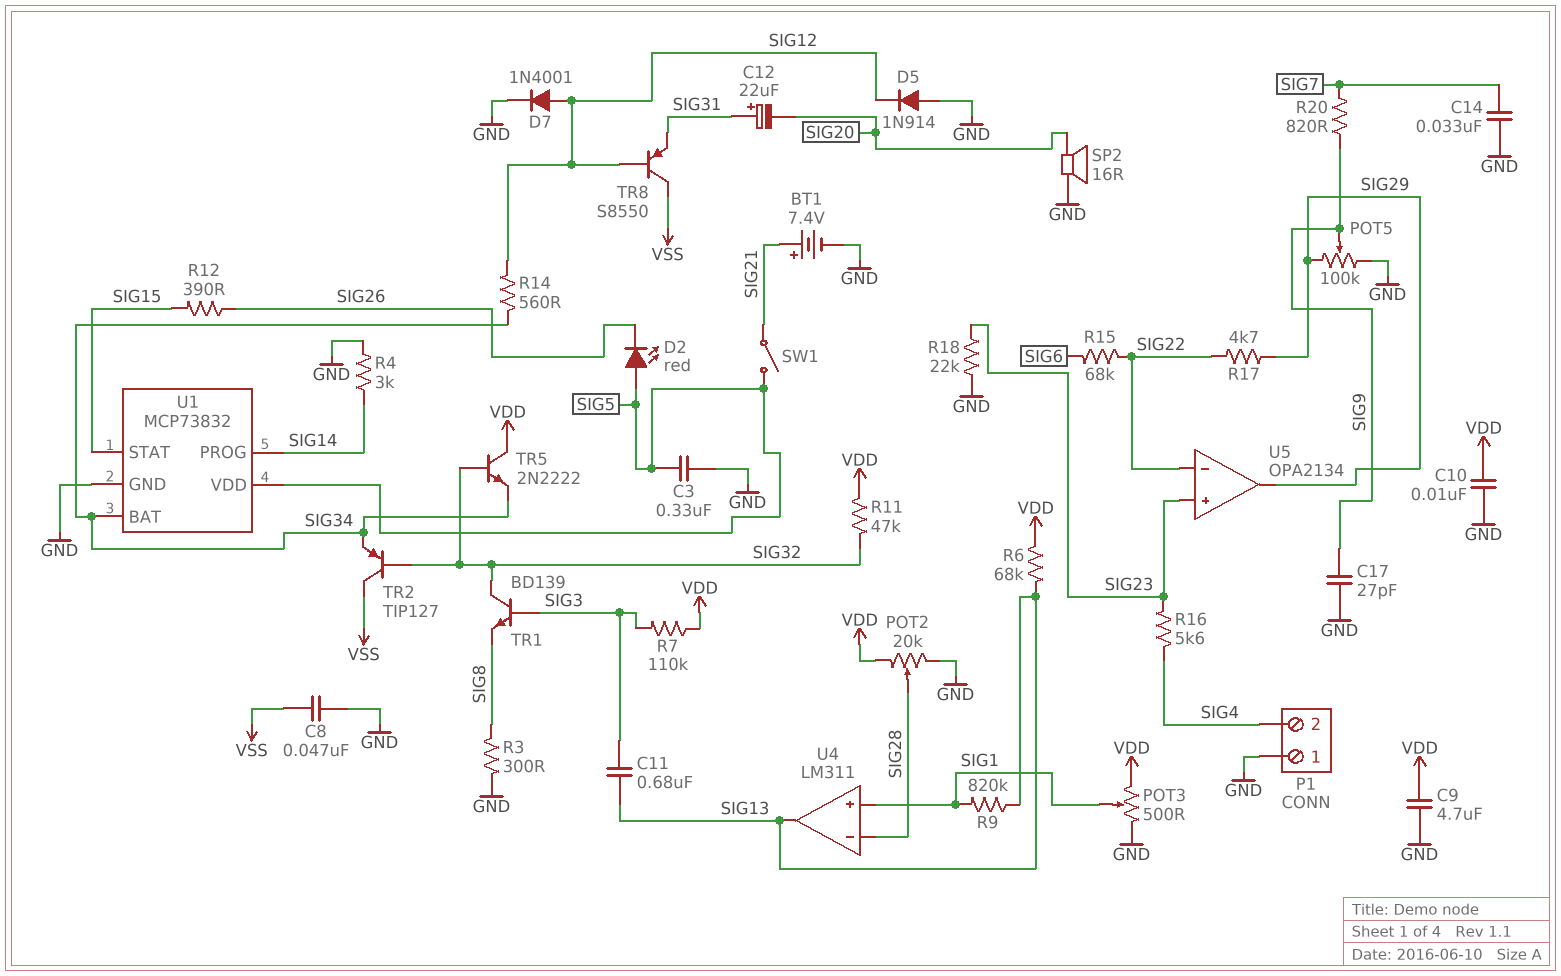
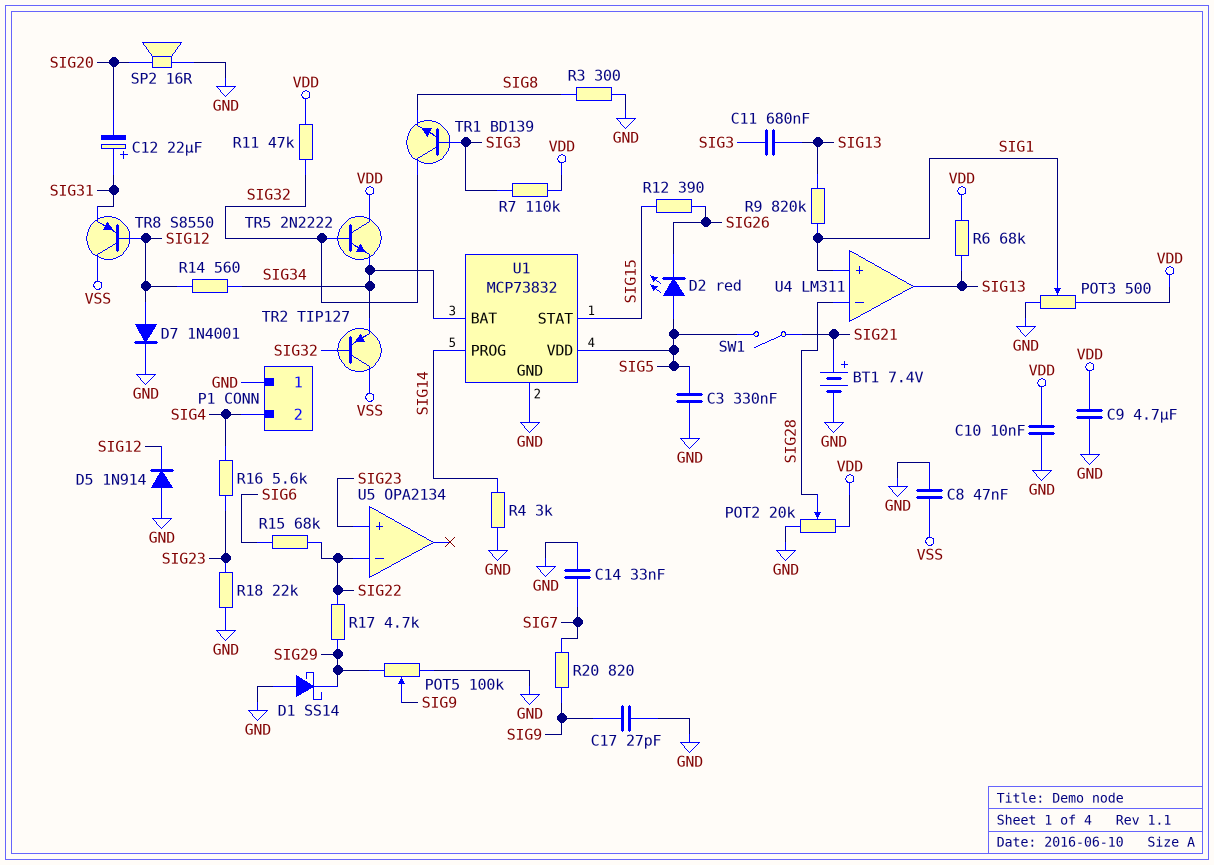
D1: none -> schottky SS14 (A GND, K SIG29)
U5 pin out: SIG29 -> none

